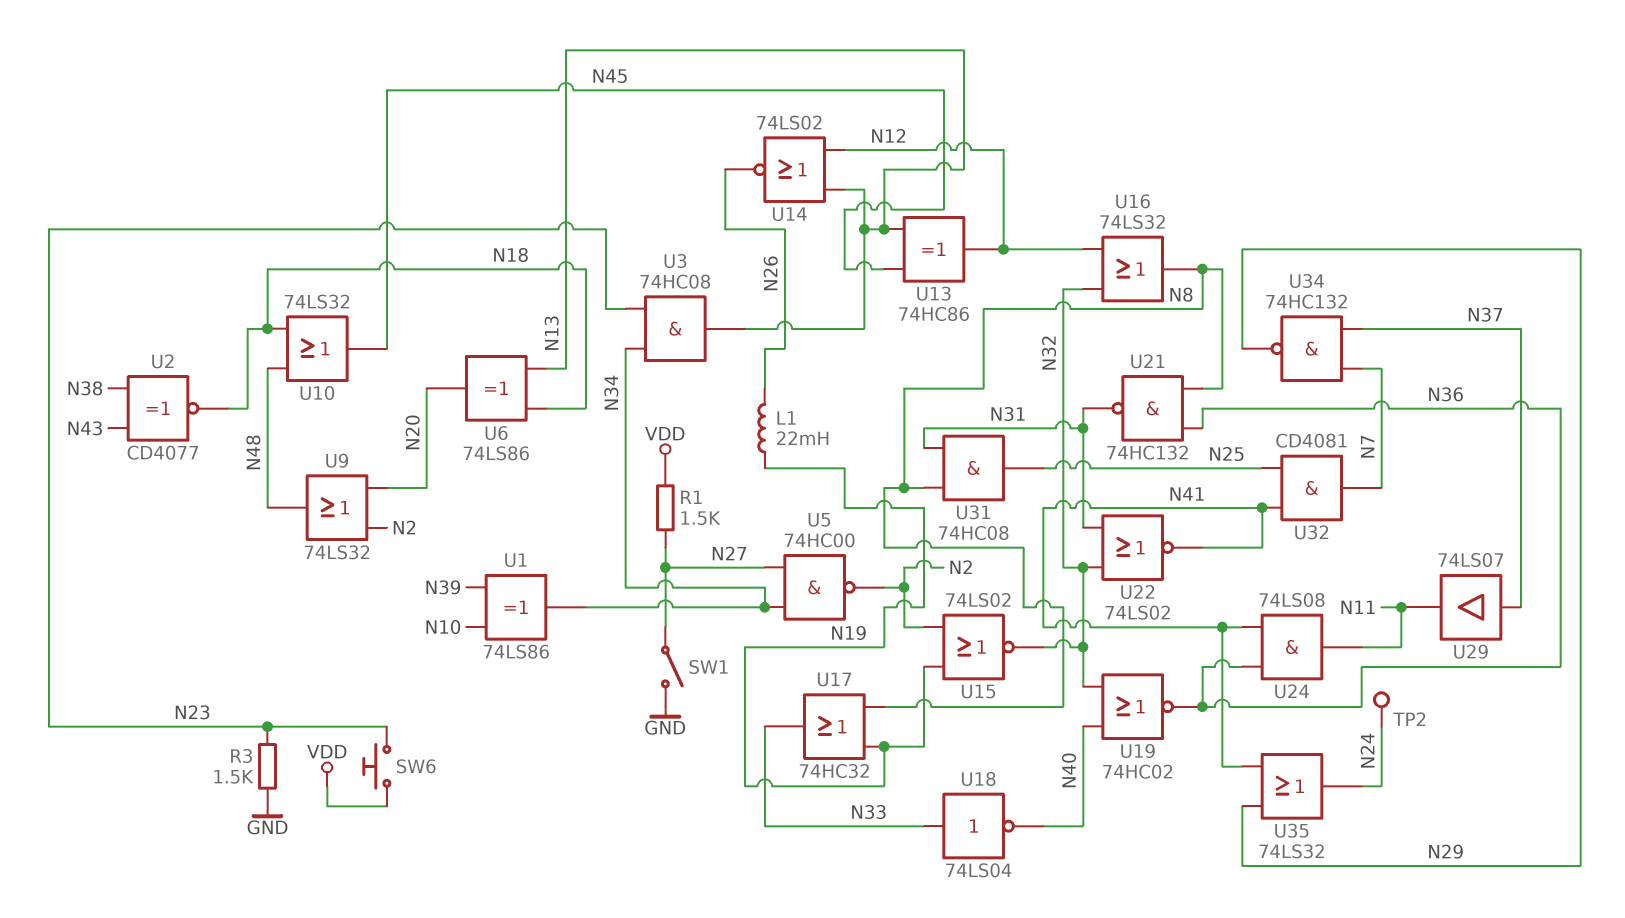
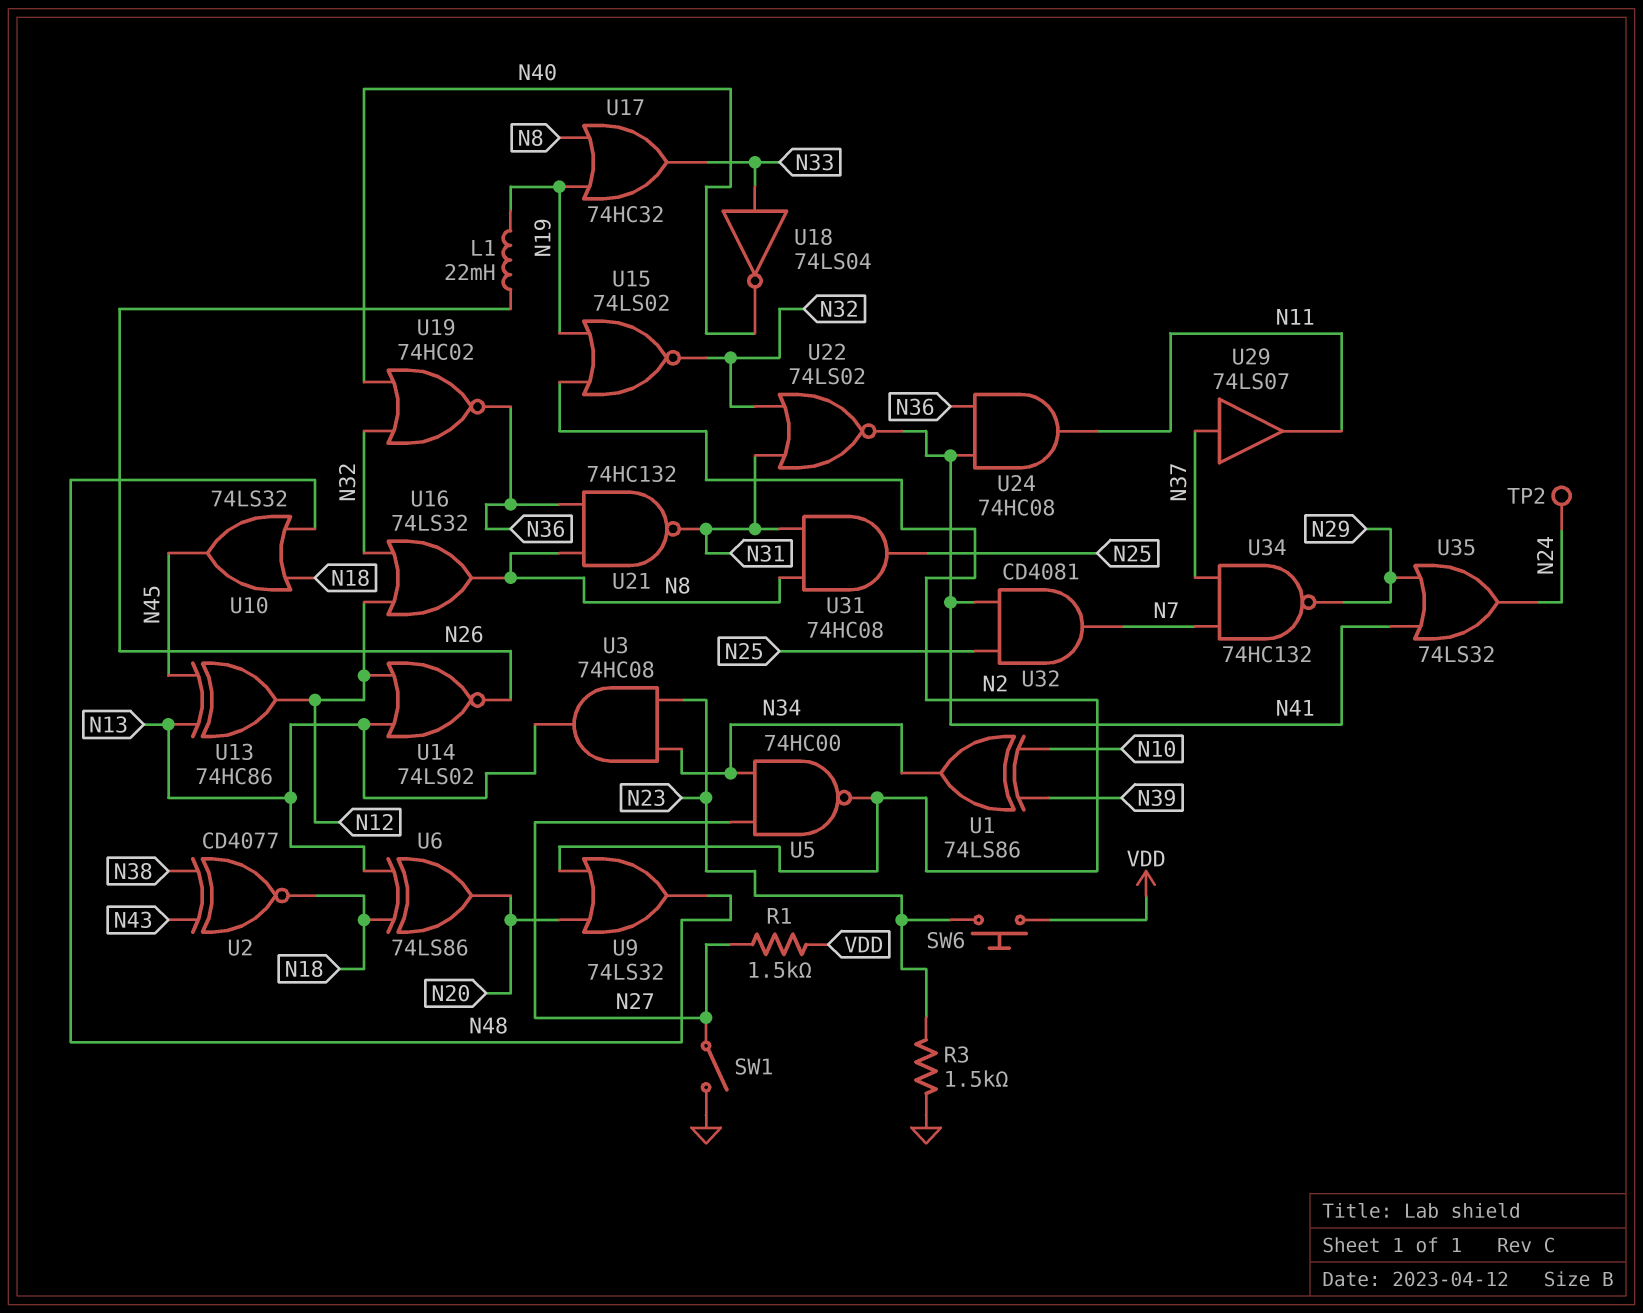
U24: AND 74LS08 (in N36, in N41, out N11) -> AND 74HC08 (in N36, in N41, out N11)

